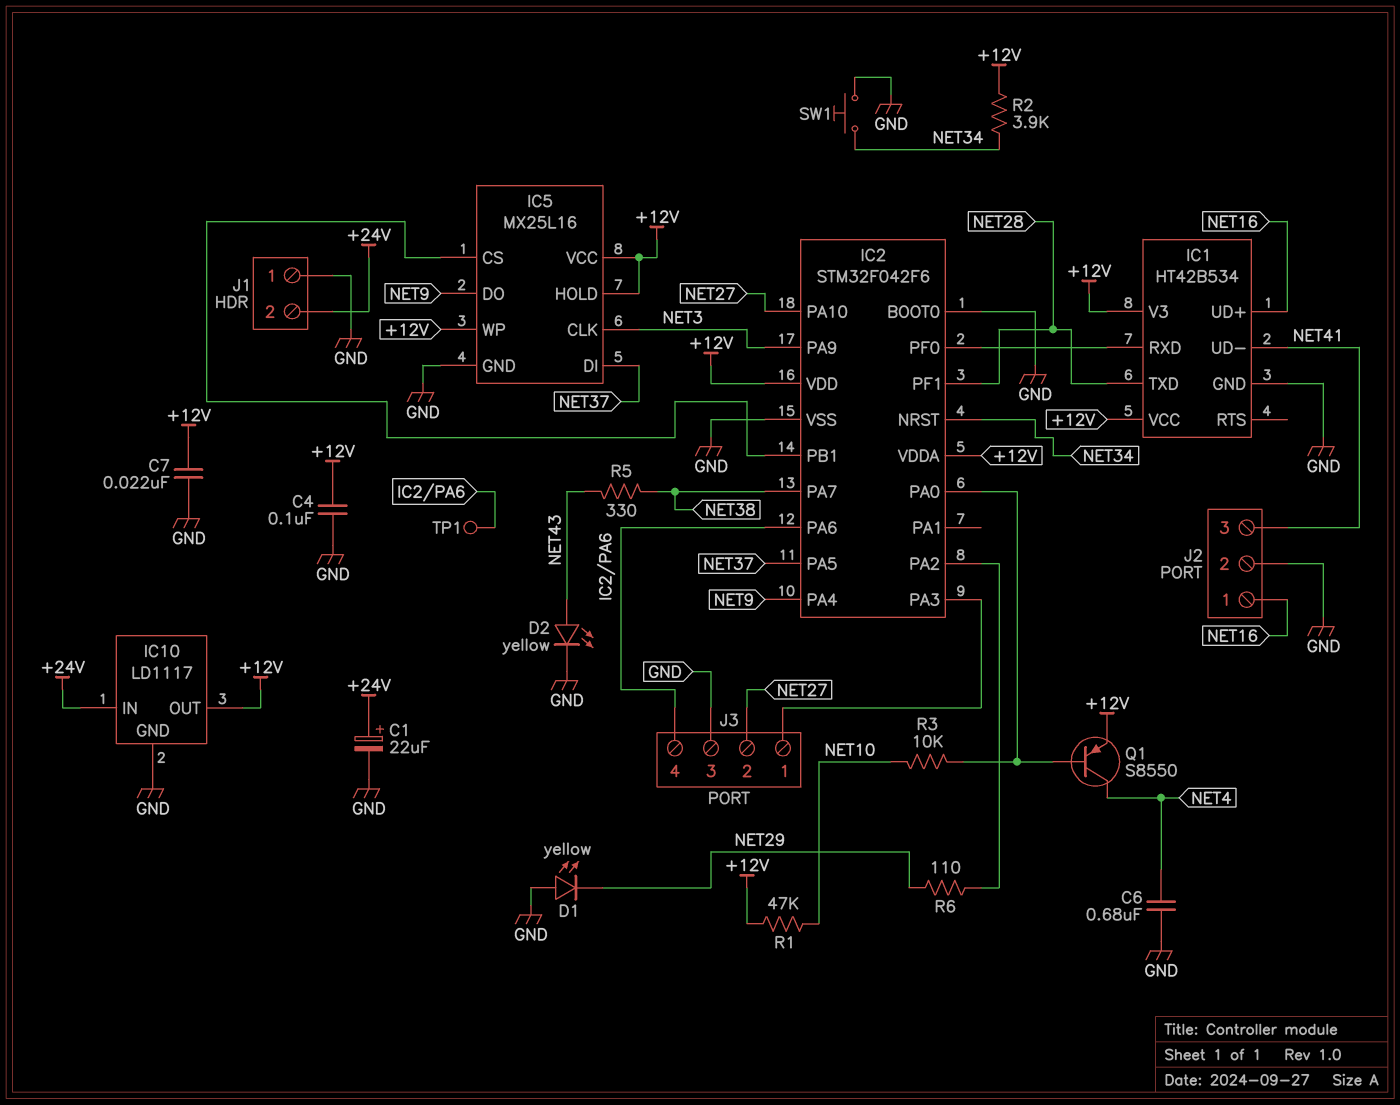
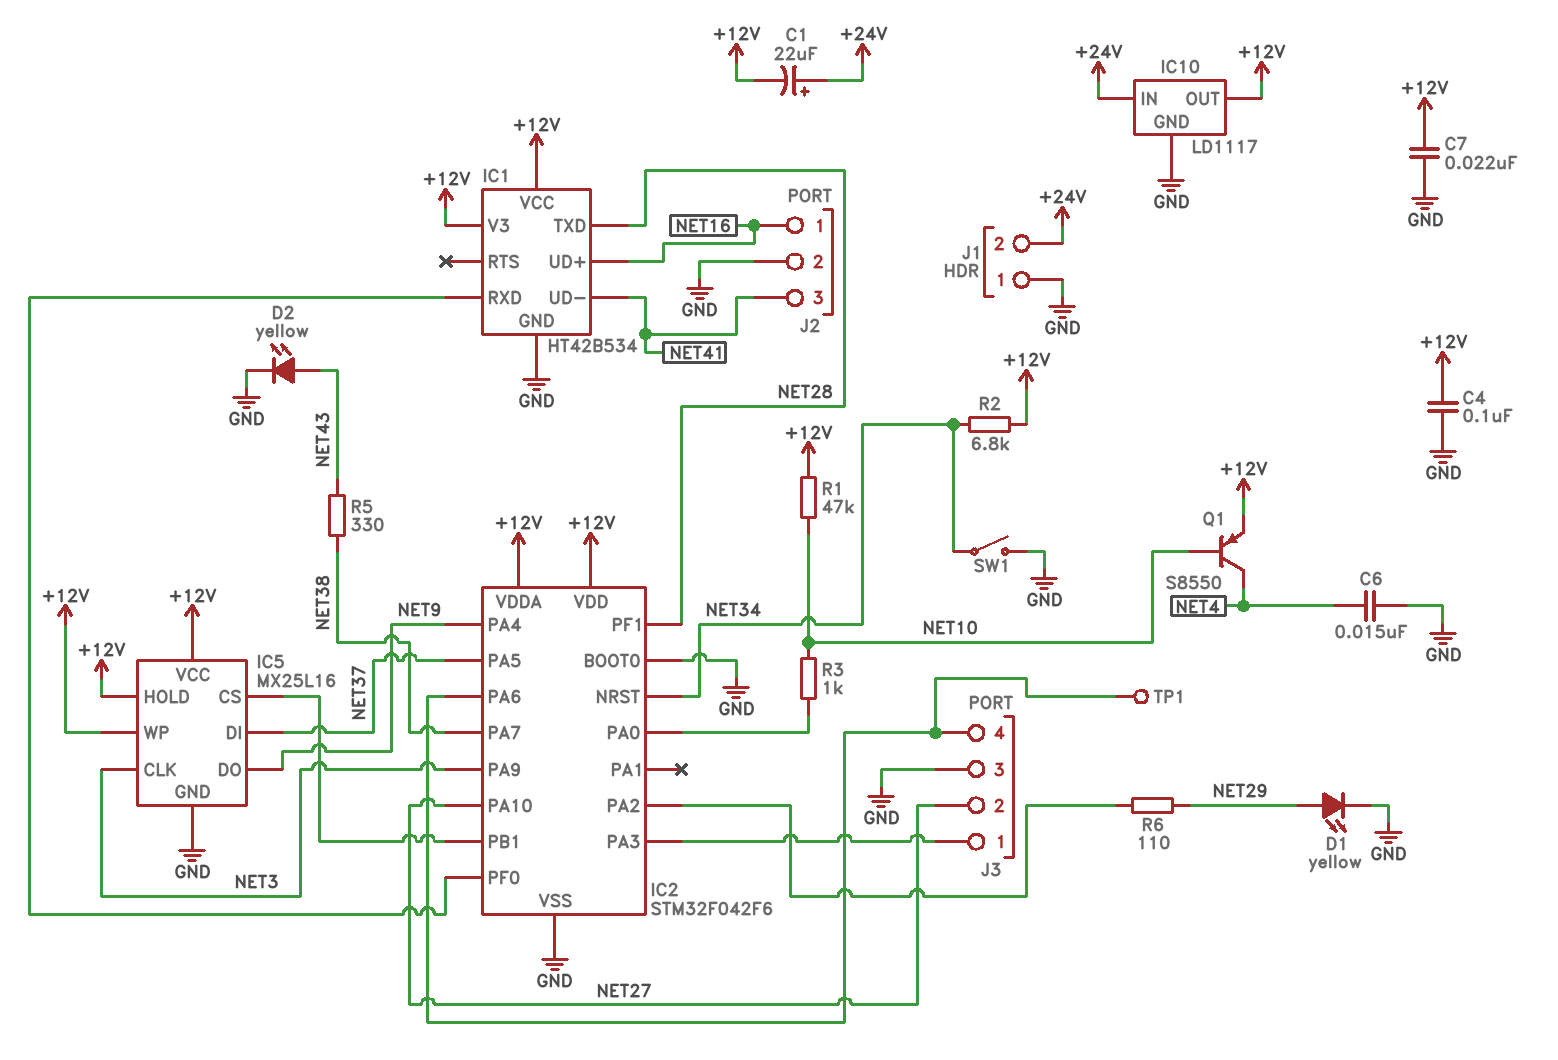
C1: 22uF (plus +24V, minus GND) -> 22uF (plus +24V, minus +12V)
C6: 680nF (GND, NET4) -> 15nF (GND, NET4)
D1: LED yellow (A GND, K NET29) -> LED yellow (A NET29, K GND)
Q1: PNP S8550 (B IC2/PA0, C NET4, E +12V) -> PNP S8550 (B NET10, C NET4, E +12V)
R2: 3.9k (+12V, NET34) -> 6.8k (+12V, NET34)
R3: 10k (IC2/PA0, NET10) -> 1k (IC2/PA0, NET10)
SW1: button (GND, NET34) -> switch (GND, NET34)

